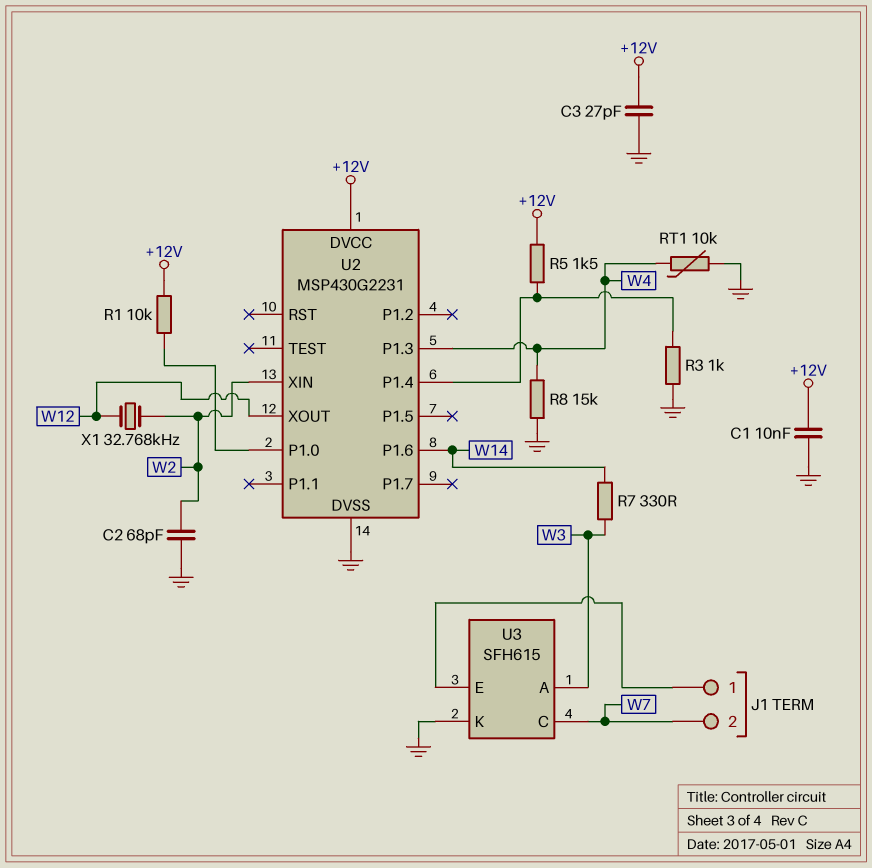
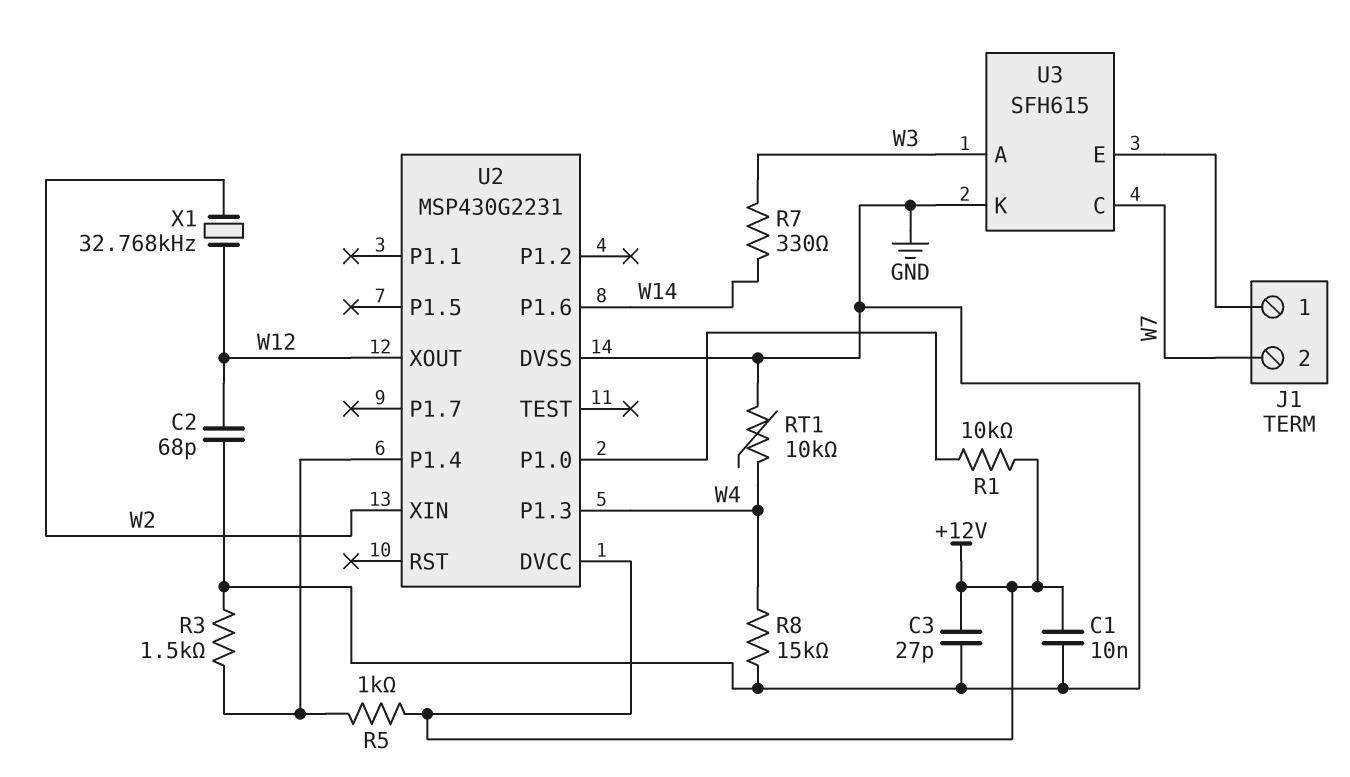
C2: 68pF (GND, W2) -> 68pF (GND, W12)
R3: 1k (GND, U2/P1.4) -> 1.5k (GND, U2/P1.4)
R5: 1.5k (+12V, U2/P1.4) -> 1k (+12V, U2/P1.4)

